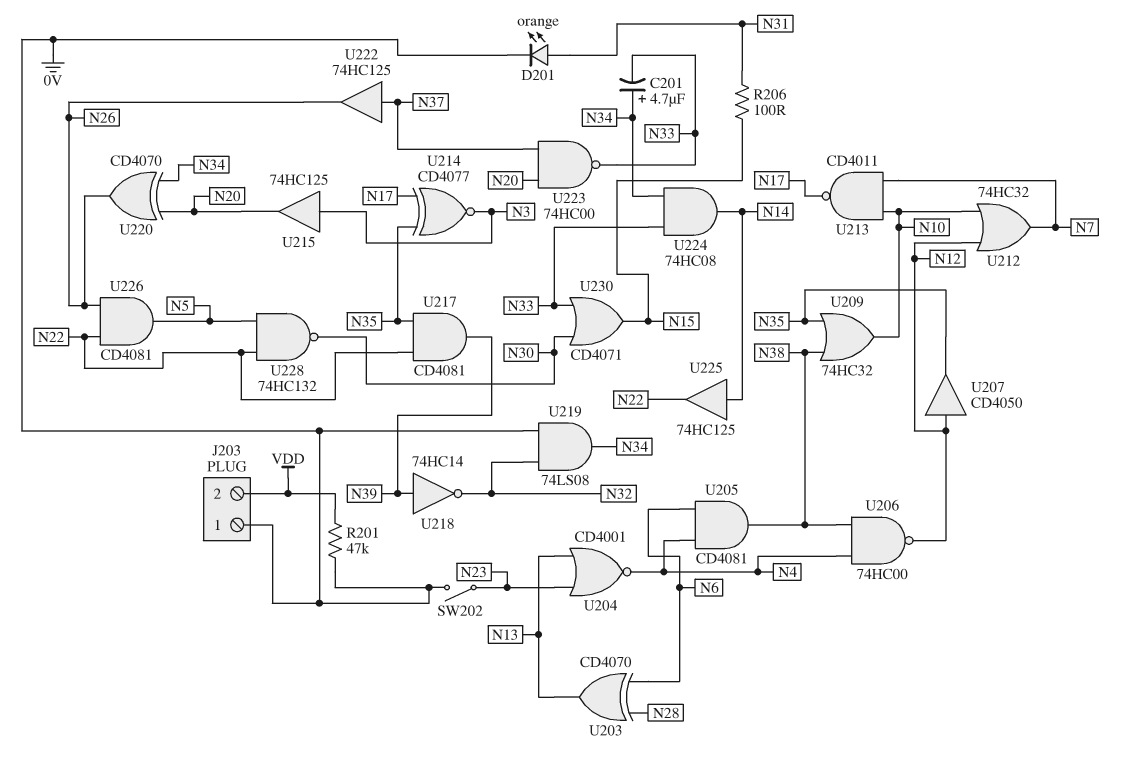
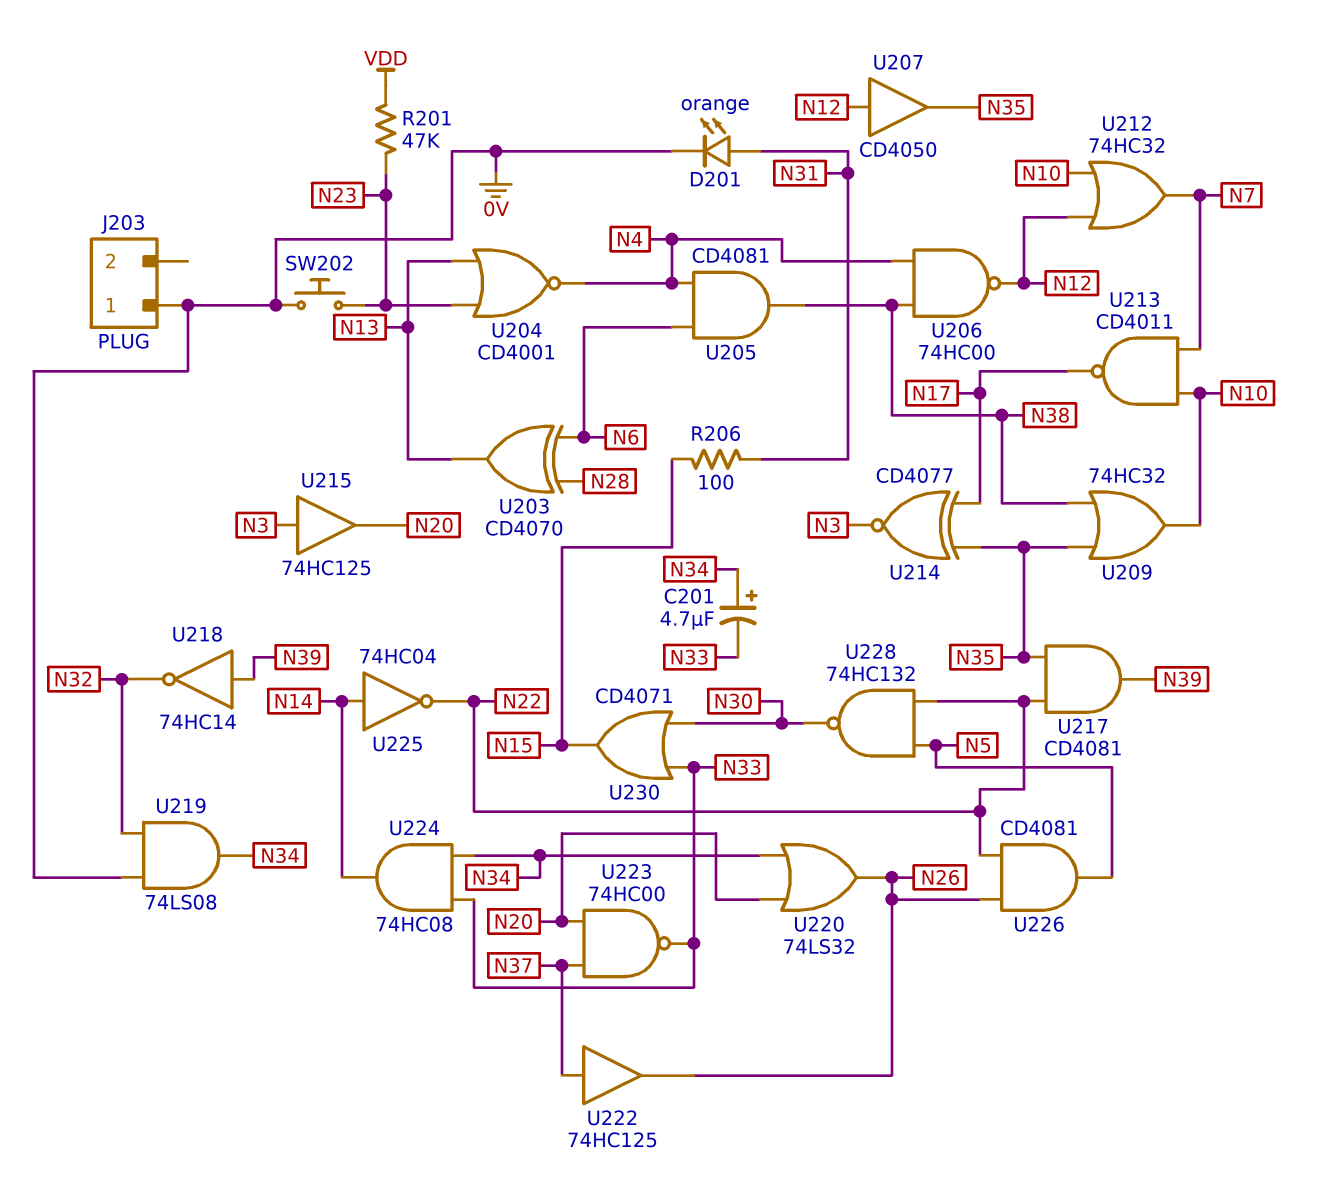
J203 pin 2: VDD -> none
R201: 47k (0V, VDD) -> 47k (N23, VDD)
SW202: switch (0V, N23) -> button (0V, N23)
U220: XOR CD4070 (in N20, in N34, out N26) -> OR 74LS32 (in N20, in N34, out N26)
U225: buffer 74HC125 (in N14, out N22) -> NOT 74HC04 (in N14, out N22)

